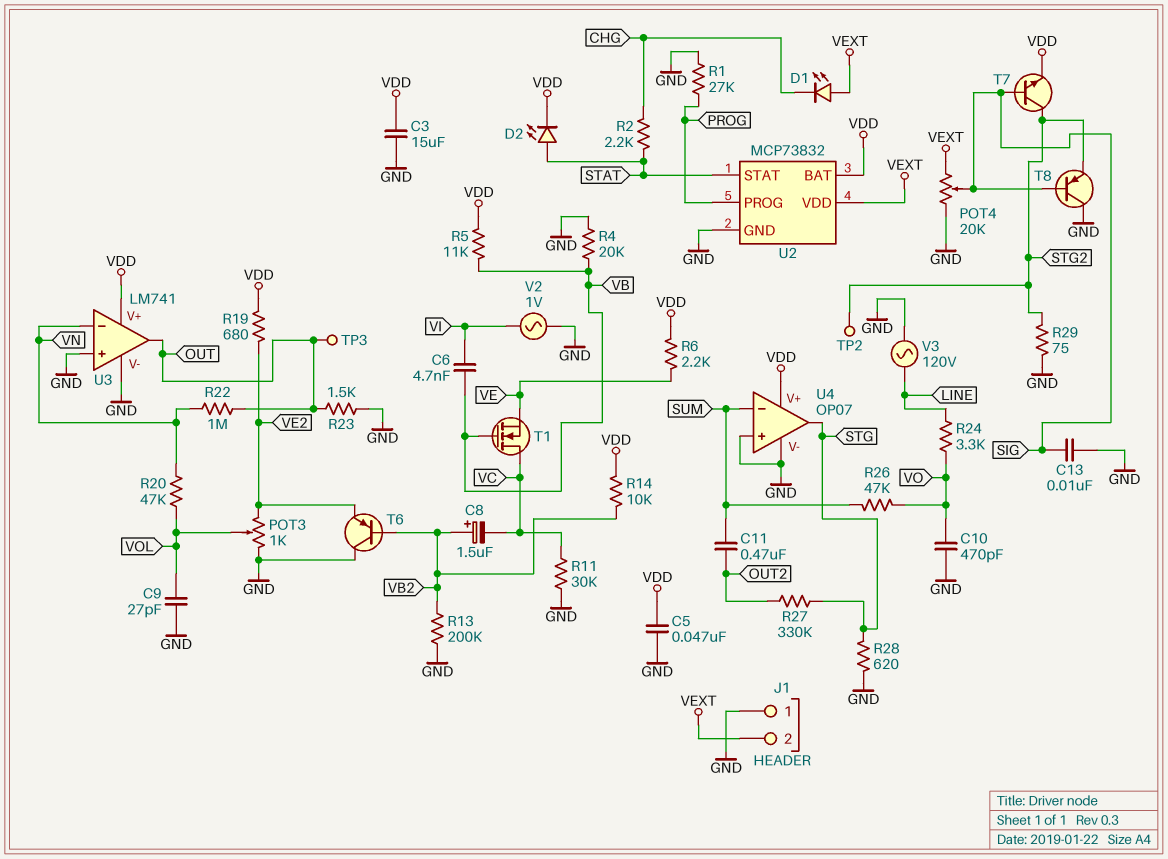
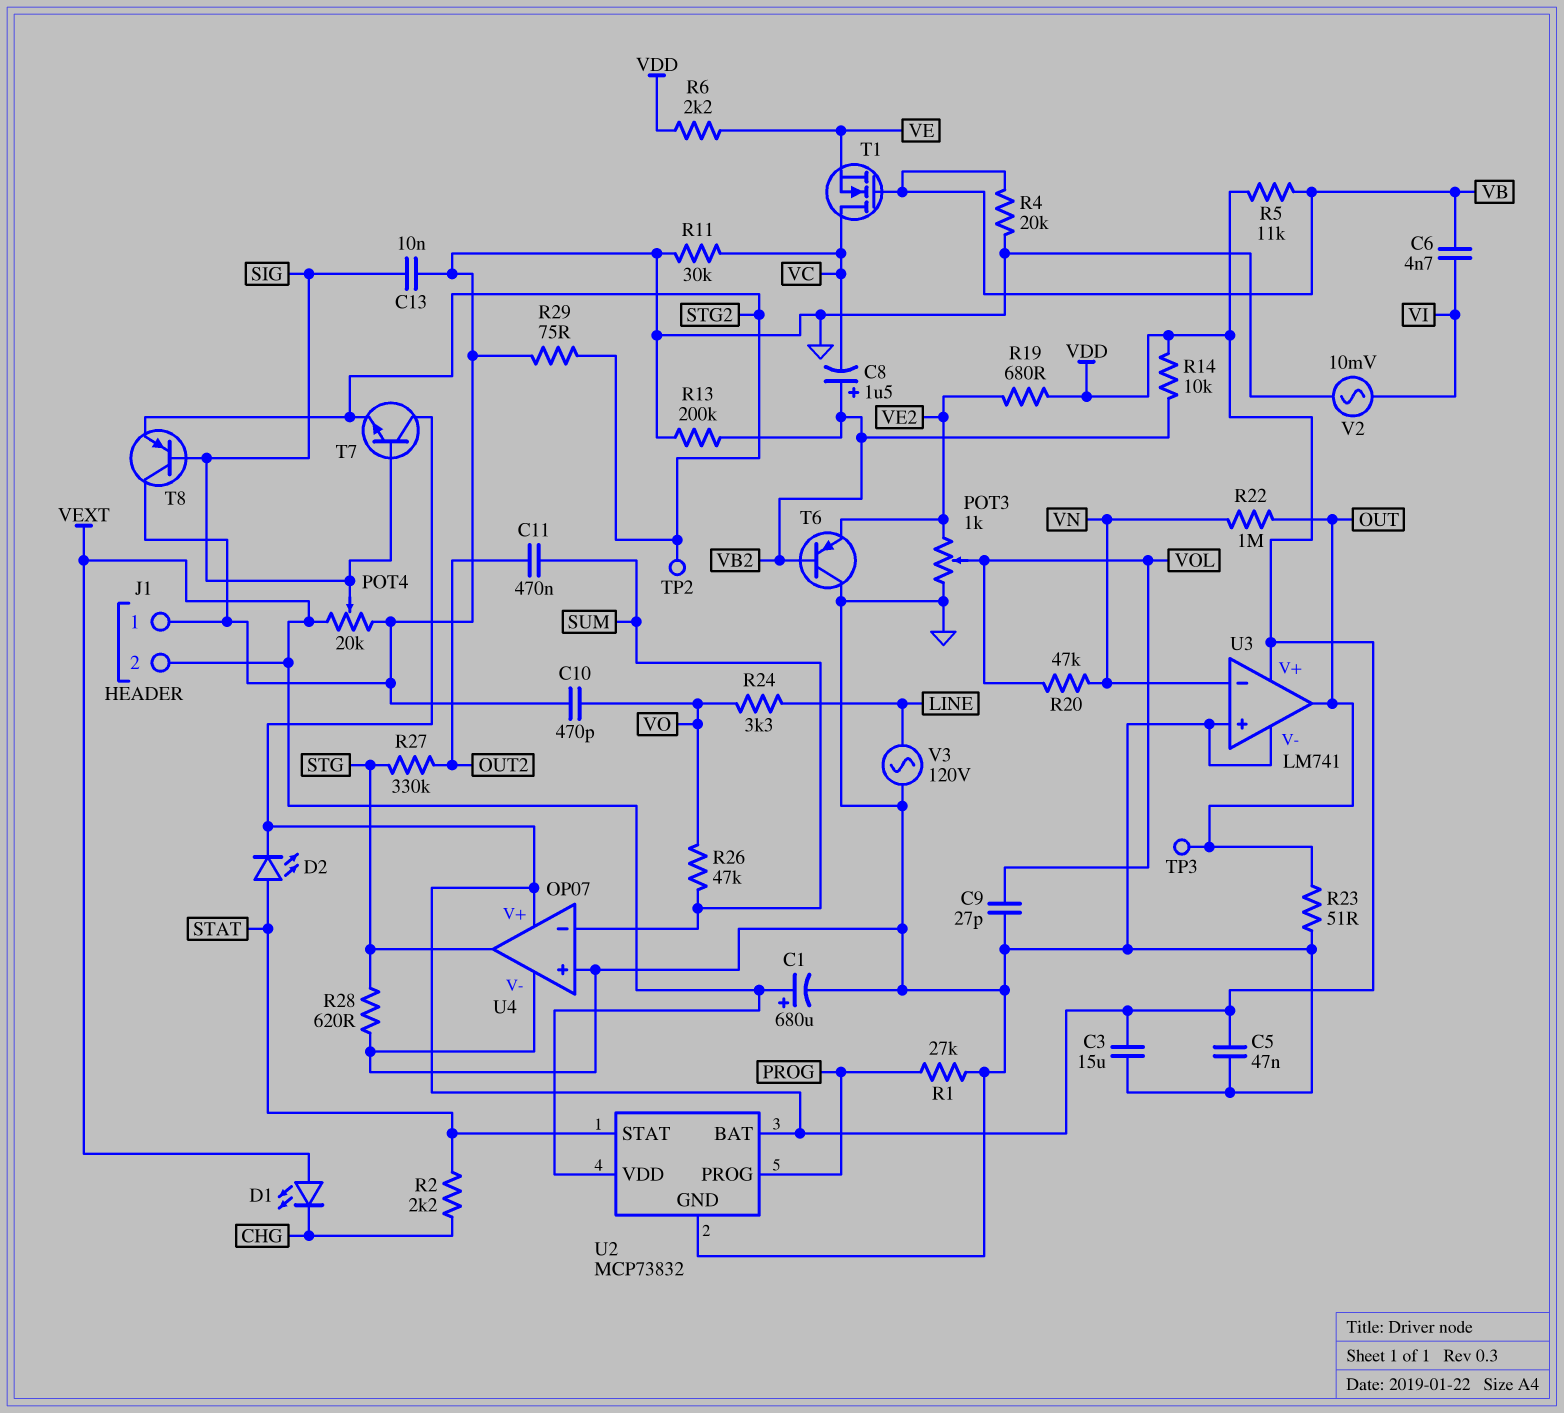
C1: none -> 680uF (plus VEXT, minus GND)
R23: 1.5k (GND, OUT) -> 51 (GND, OUT)
T7: NPN (B SIG, C STG2, E VDD) -> NPN (B SIG, C VDD, E STG2)
V2: AC 1V (GND, VI) -> AC 10mV (GND, VI)

